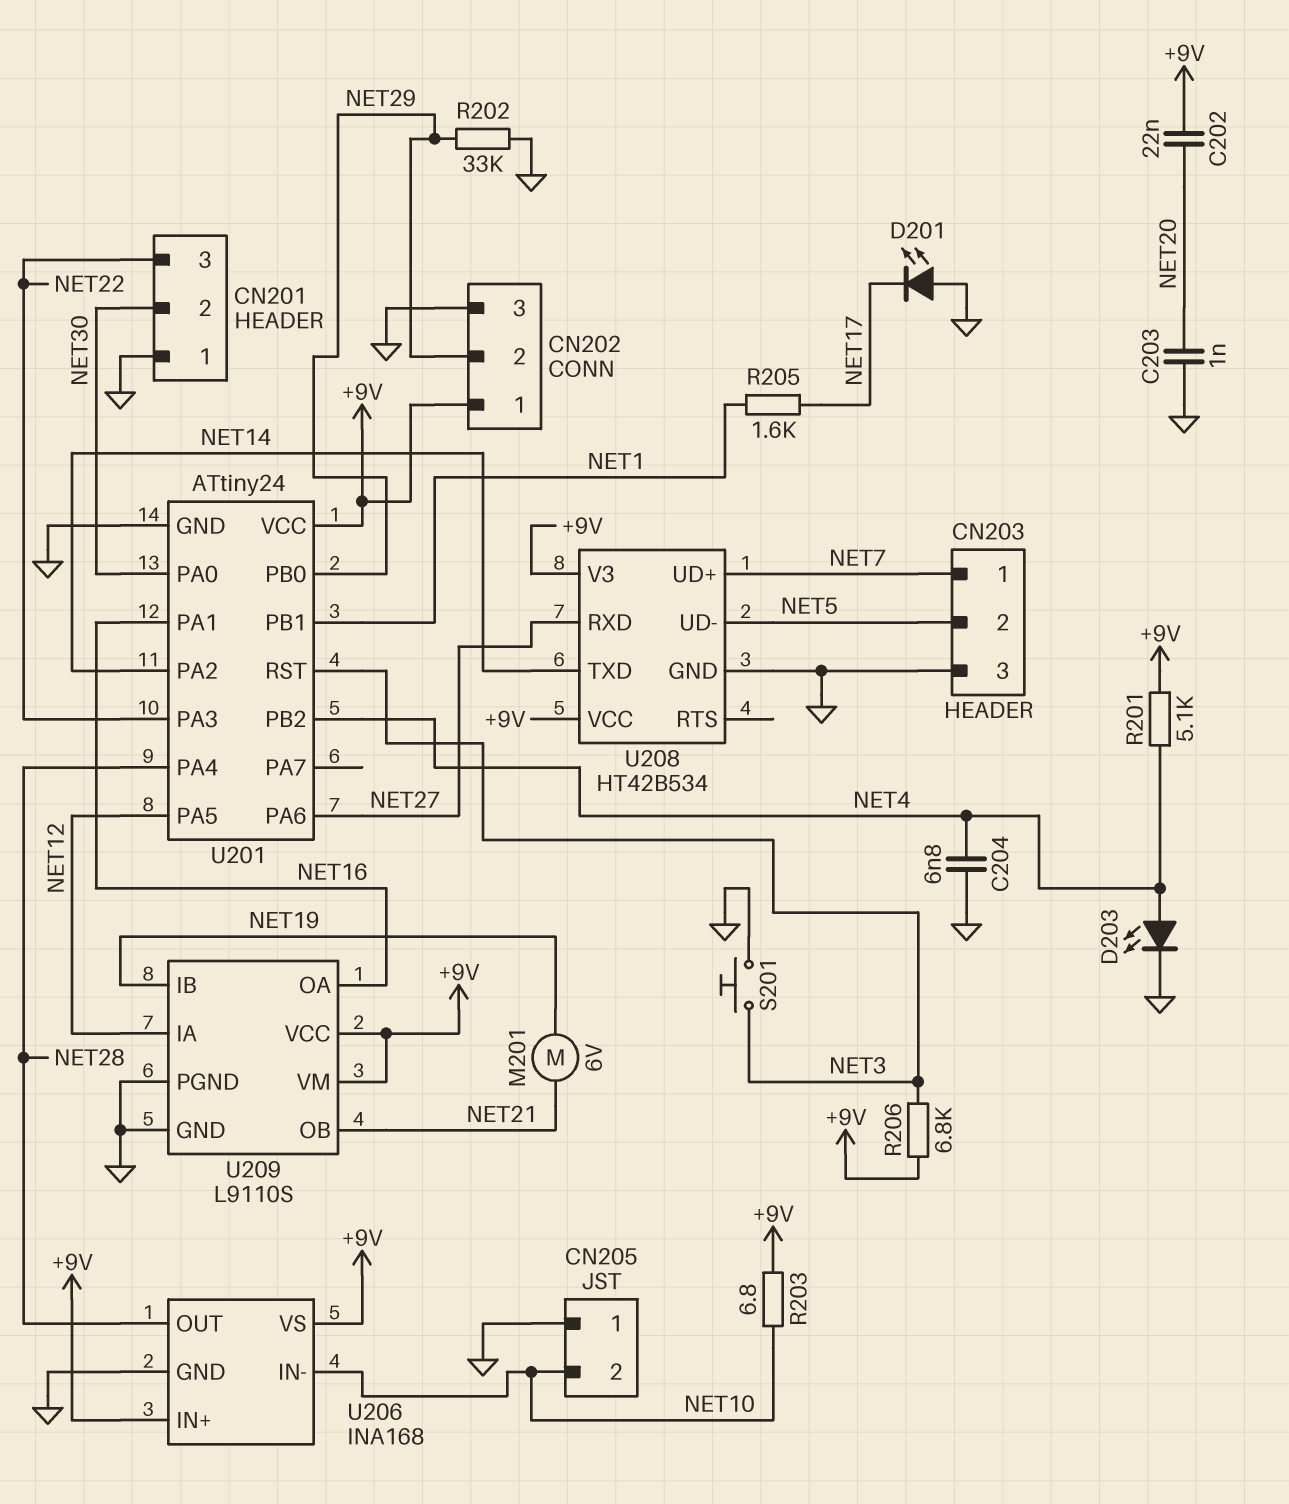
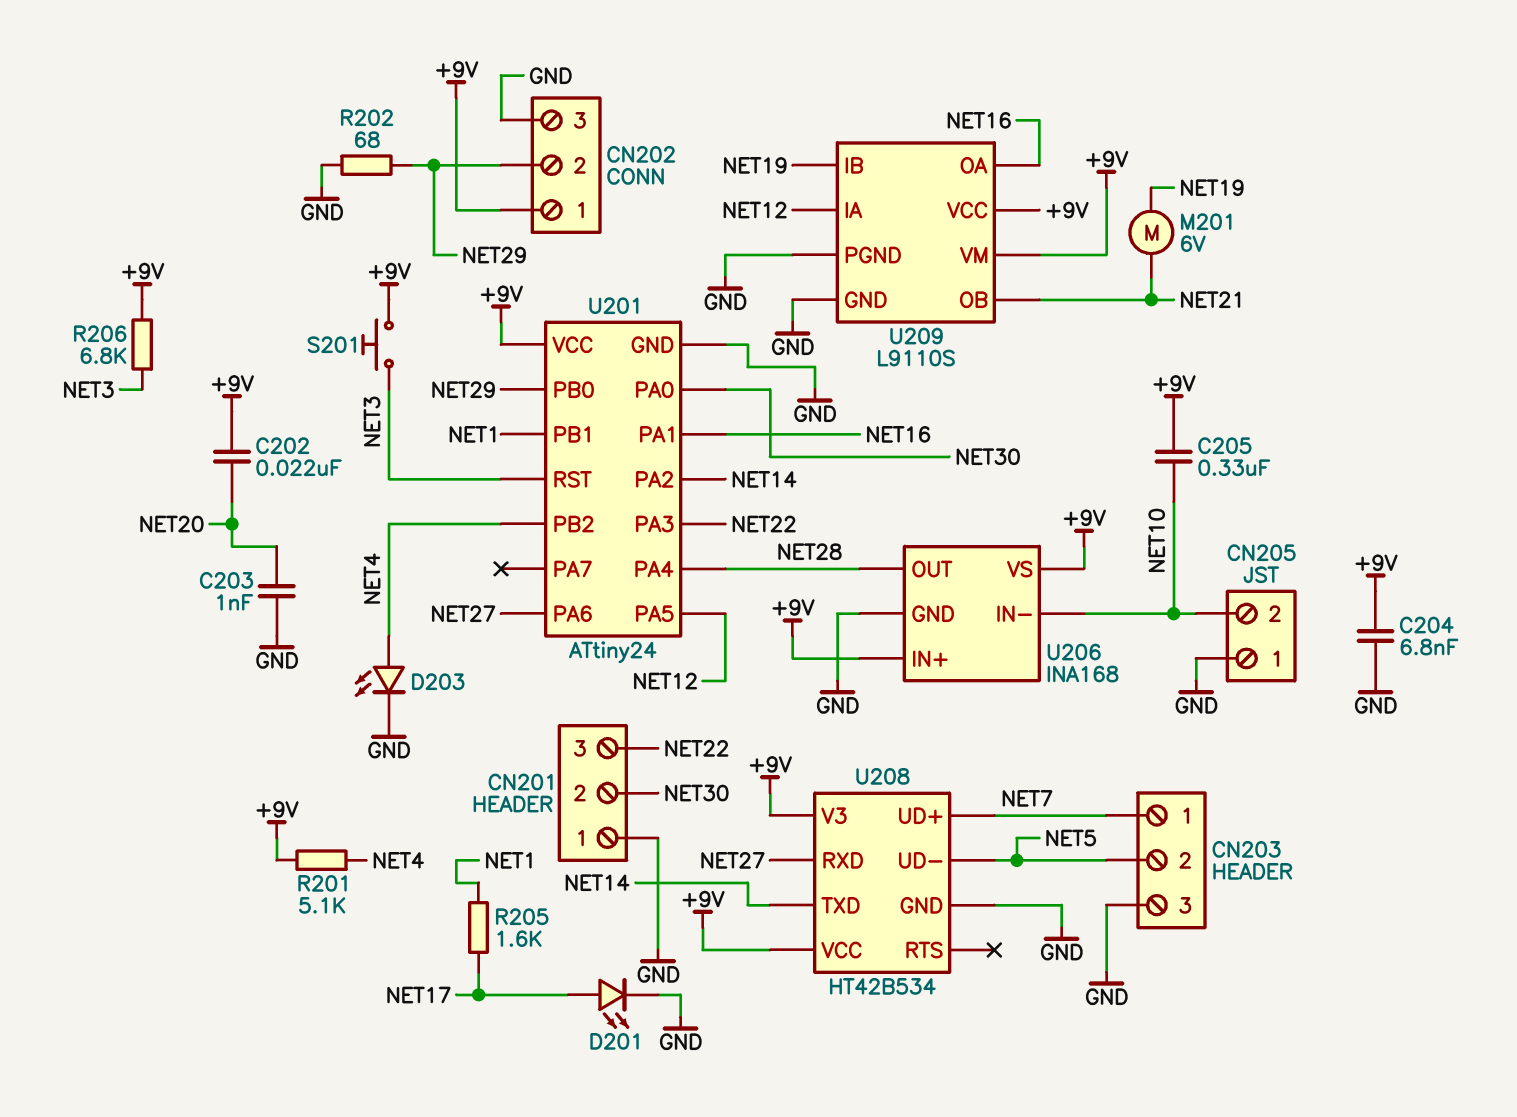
C204: 6.8nF (GND, NET4) -> 6.8nF (+9V, GND)
C205: none -> 330nF (+9V, NET10)
D201: LED (A GND, K NET17) -> LED (A NET17, K GND)
R202: 33k (GND, NET29) -> 68 (GND, NET29)
R203: 6.8 (+9V, NET10) -> none
S201: button (GND, NET3) -> button (+9V, NET3)

